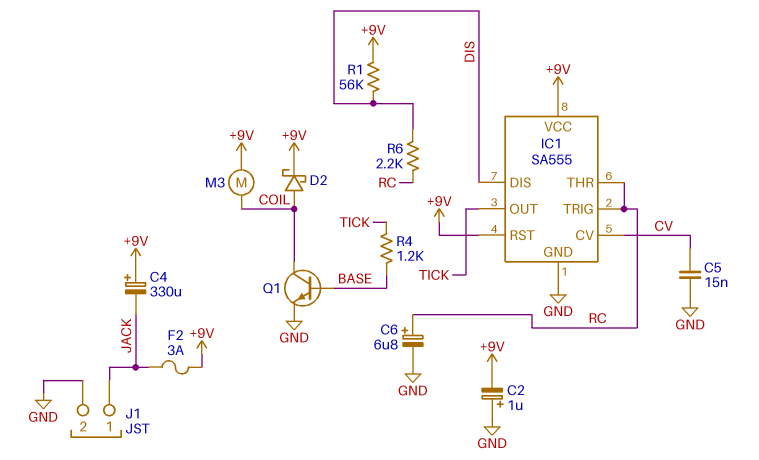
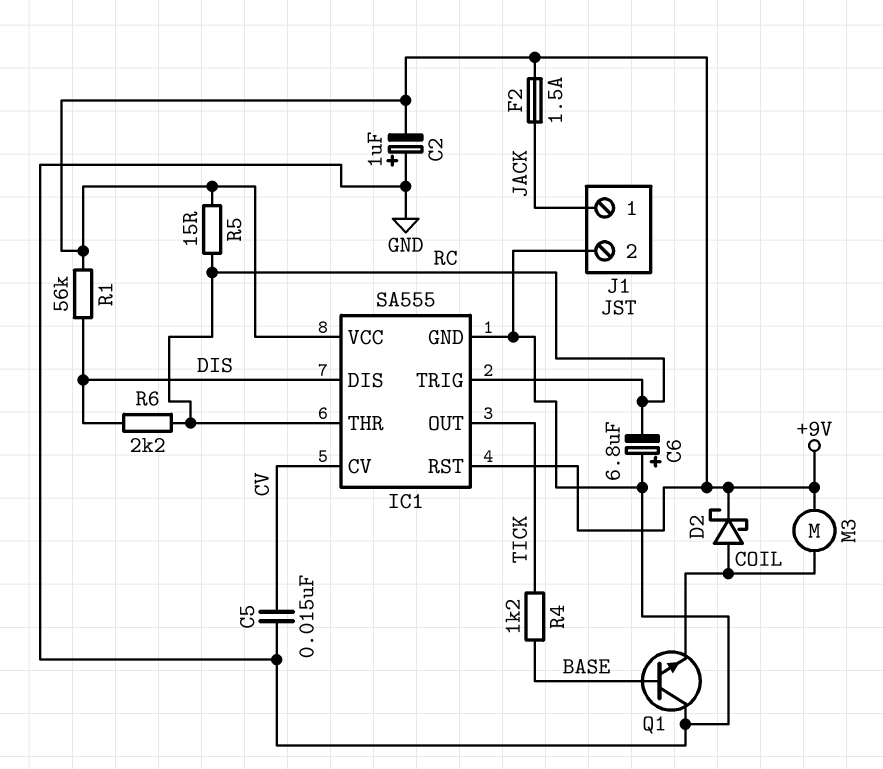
C4: 330uF (plus +9V, minus JACK) -> none
C6: 6.8uF (plus RC, minus GND) -> 6.8uF (plus GND, minus RC)
F2: 3A (+9V, JACK) -> 1.5A (+9V, JACK)
Q1: NPN (B BASE, C COIL, E GND) -> NPN (B BASE, C GND, E COIL)
R5: none -> 15 (+9V, RC)

